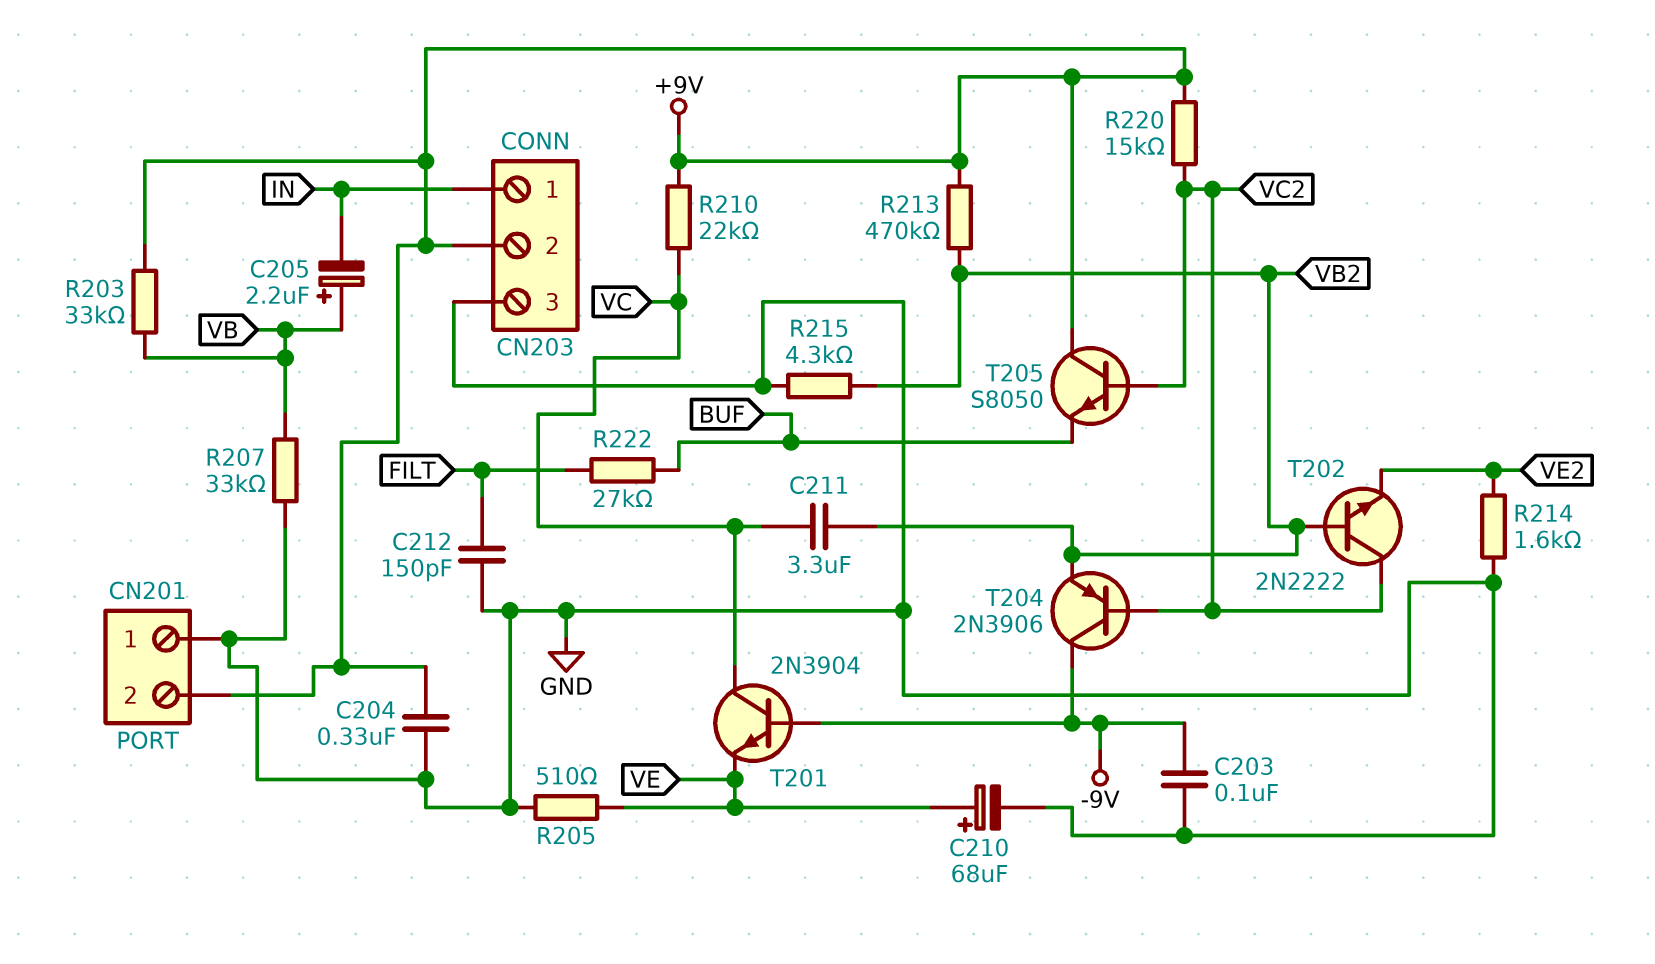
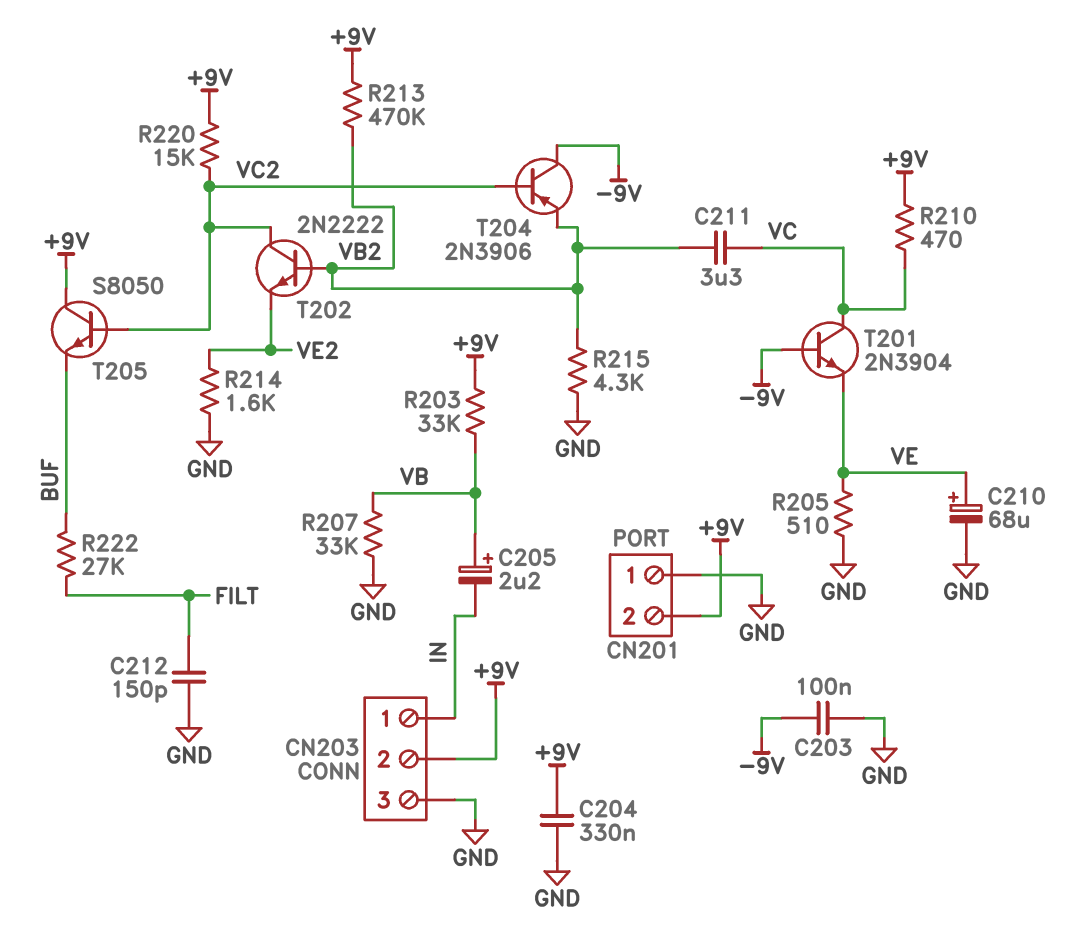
R210: 22k (+9V, VC) -> 470 (+9V, VC)

